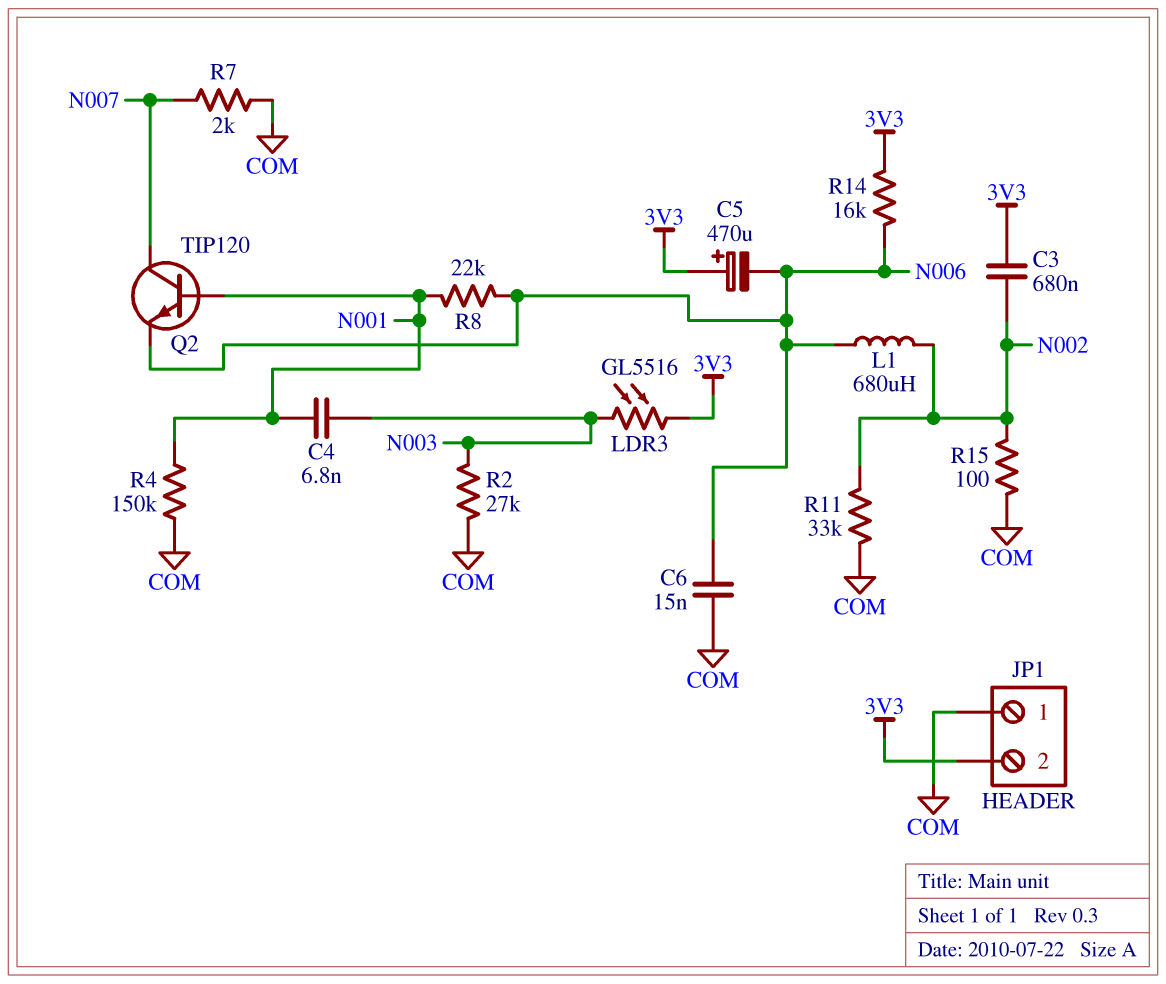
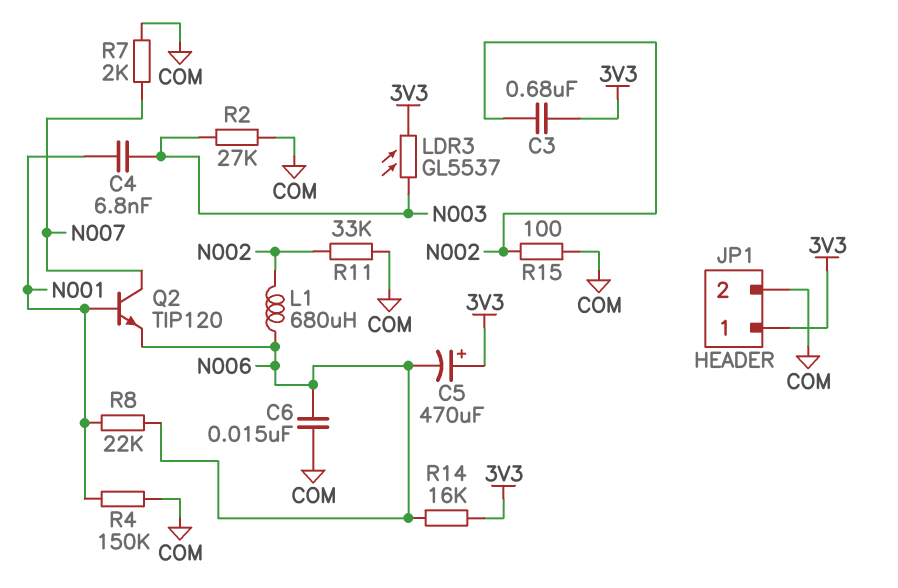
JP1 pin 1: COM -> 3V3
JP1 pin 2: 3V3 -> COM
LDR3: GL5516 (3V3, N003) -> GL5537 (3V3, N003)

